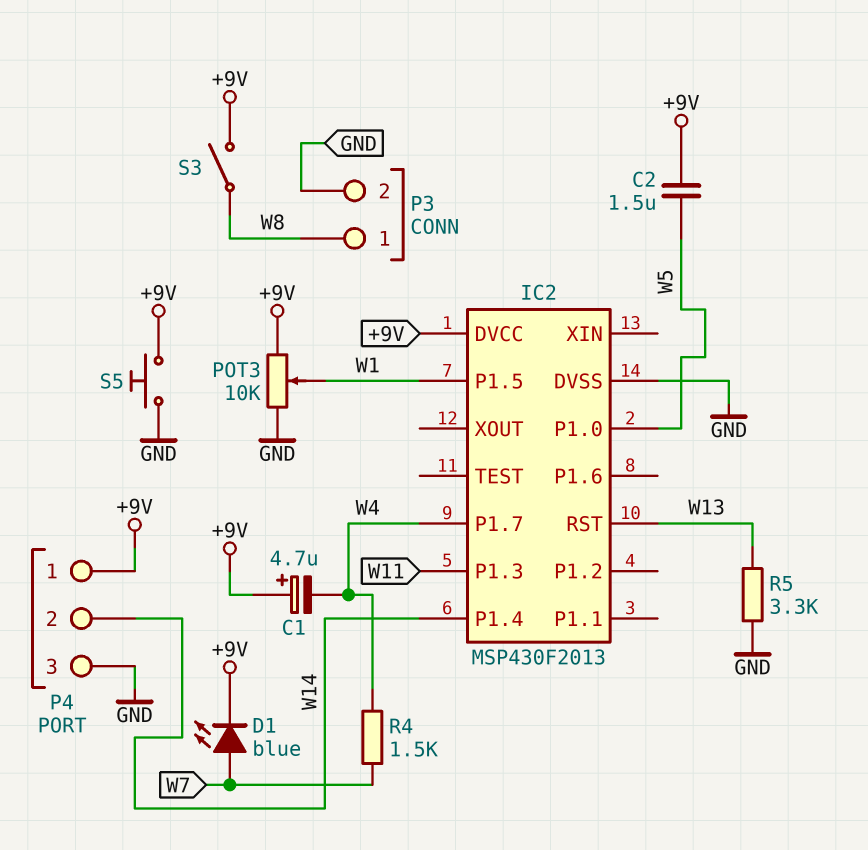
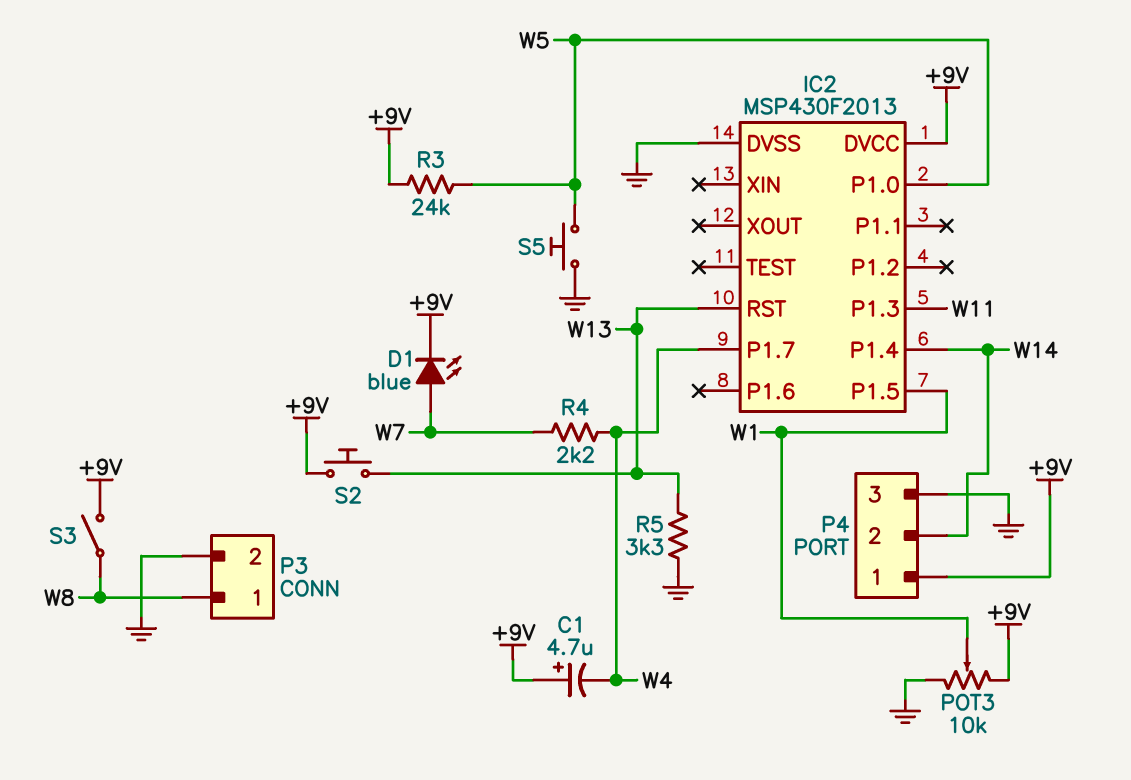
C2: 1.5uF (+9V, W5) -> none
R3: none -> 24k (+9V, W5)
R4: 1.5k (W4, W7) -> 2.2k (W4, W7)
S2: none -> button (+9V, W13)
S5: button (+9V, GND) -> button (GND, W5)

